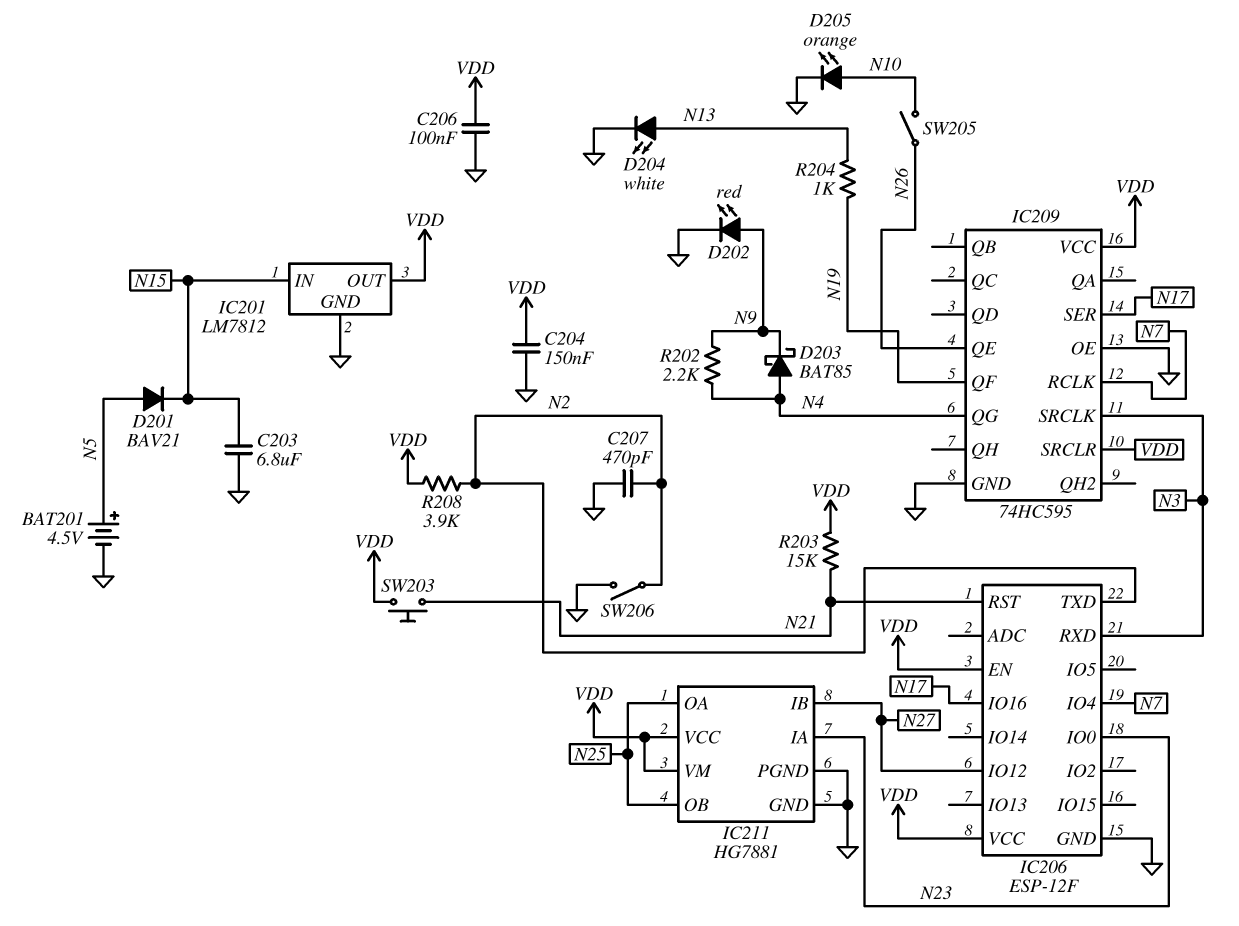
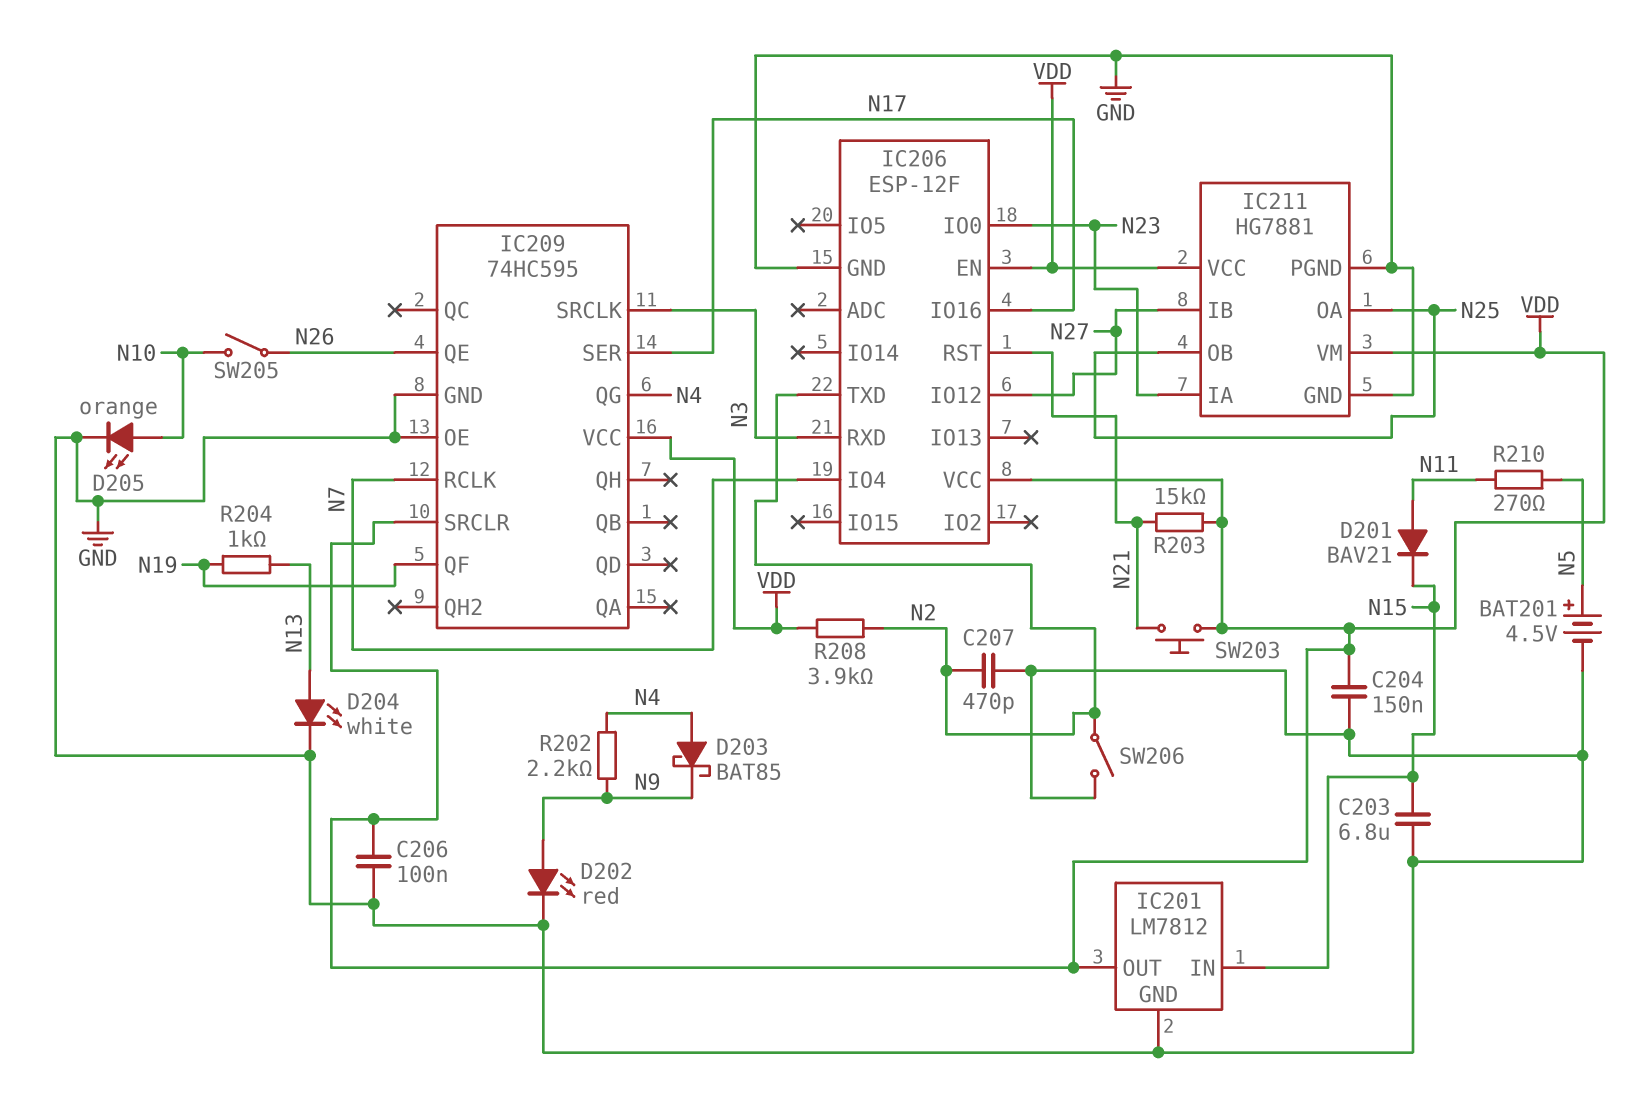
D201: diode BAV21 (A N5, K N15) -> diode BAV21 (A N11, K N15)
R210: none -> 270 (N5, N11)

